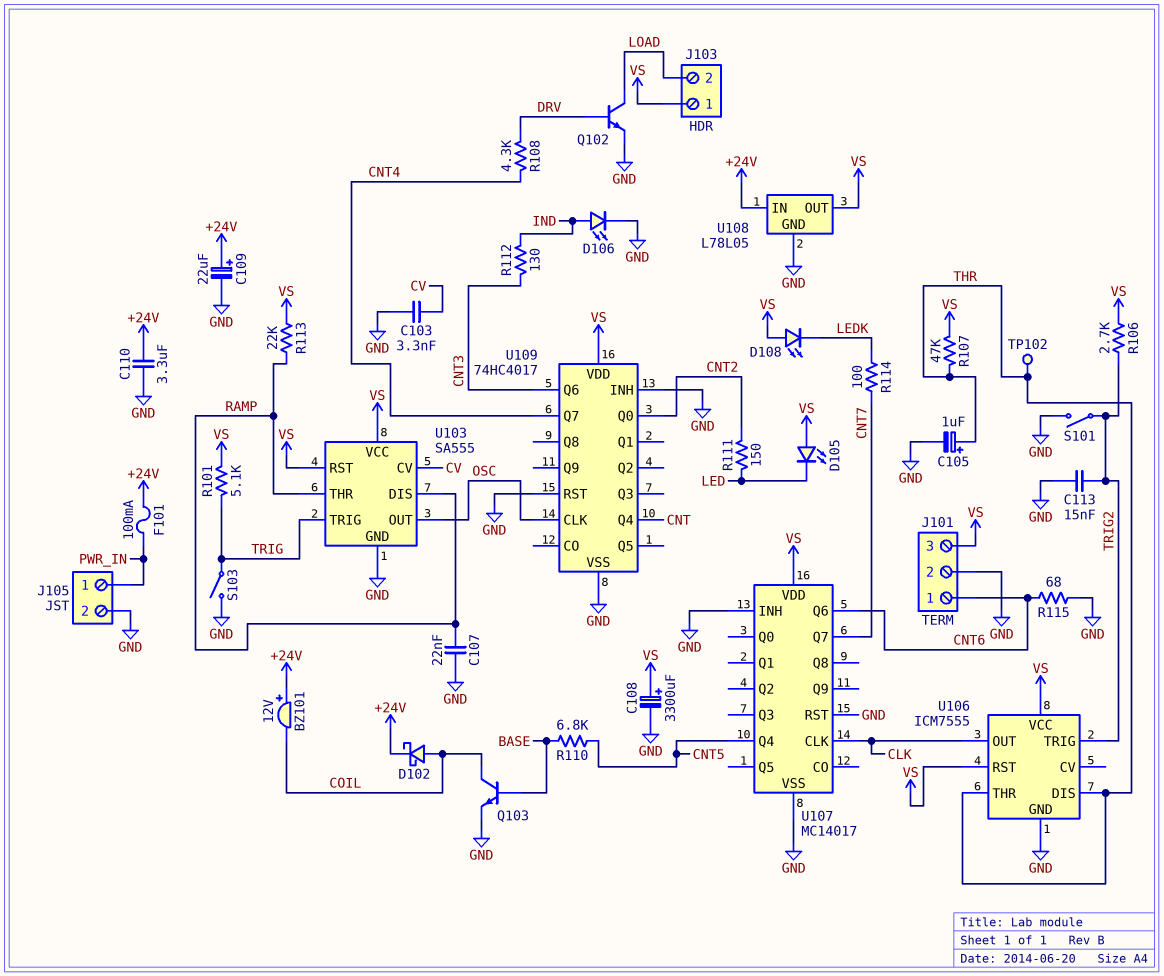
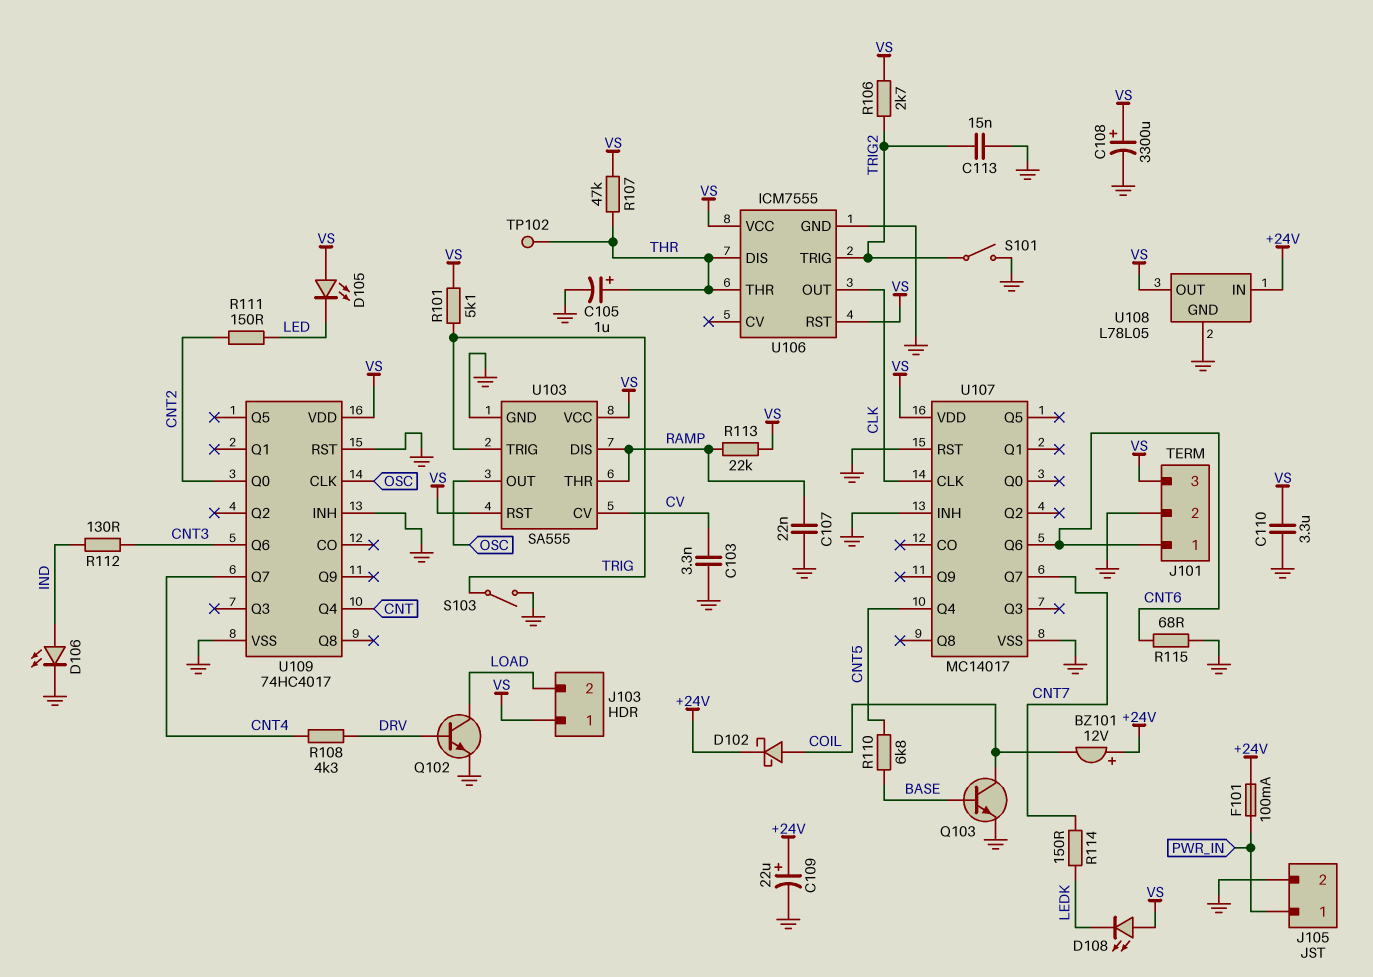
C110: 3.3uF (+24V, GND) -> 3.3uF (GND, VS)
R114: 100 (CNT7, LEDK) -> 150 (CNT7, LEDK)

